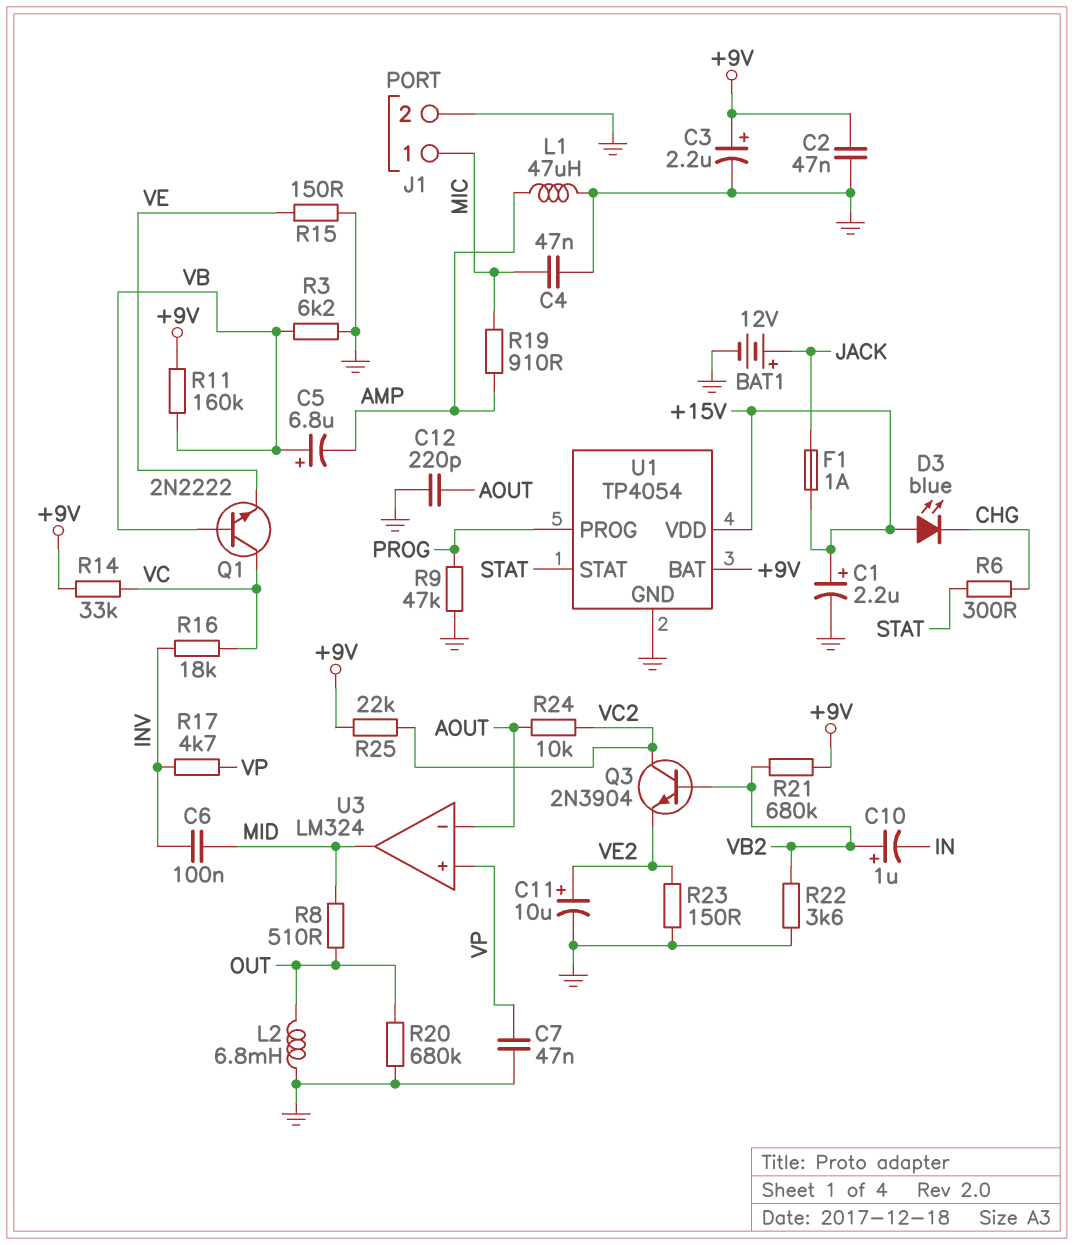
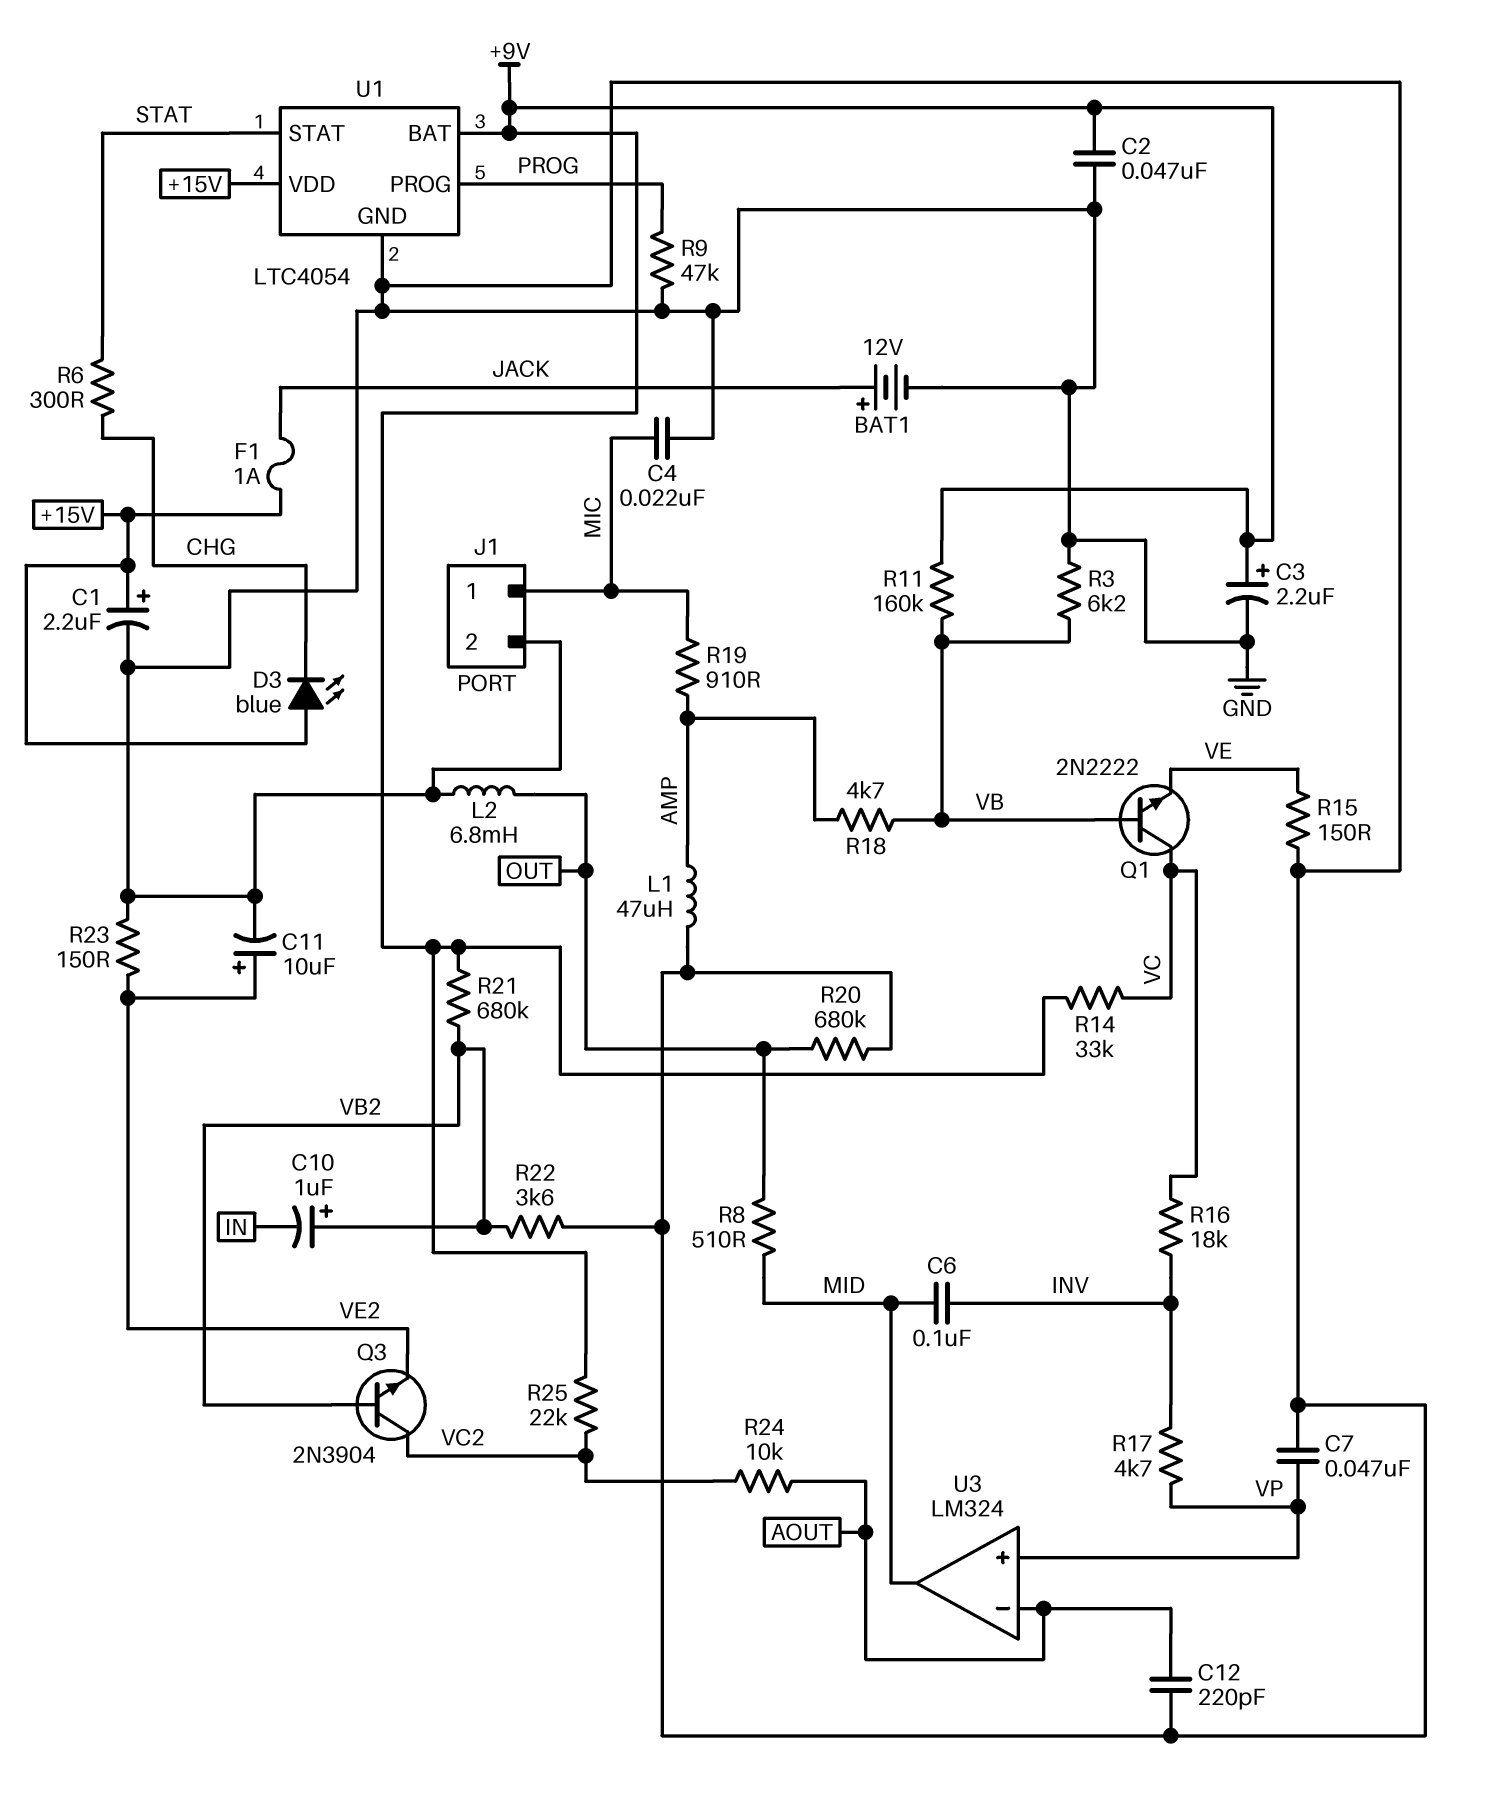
C4: 47nF (GND, MIC) -> 22nF (GND, MIC)
C5: 6.8uF (plus VB, minus AMP) -> none
R18: none -> 4.7k (AMP, VB)
U1: TP4054 -> LTC4054

